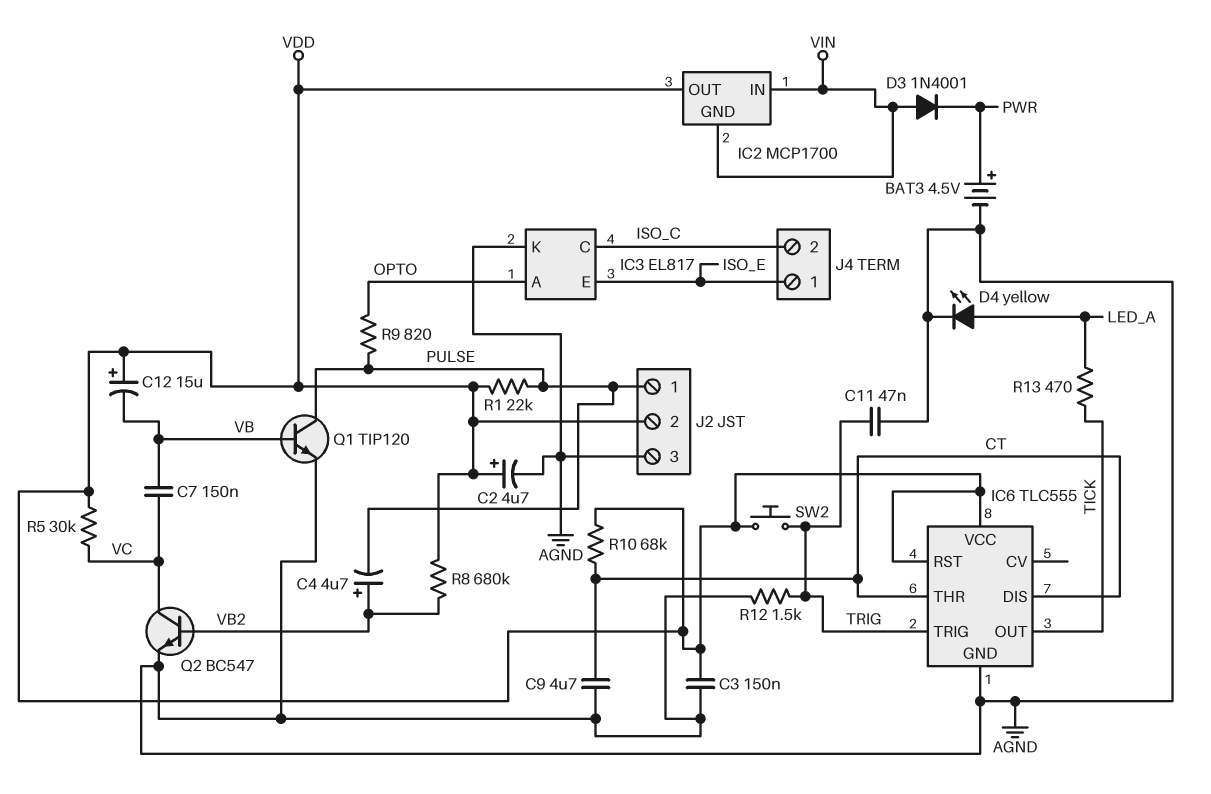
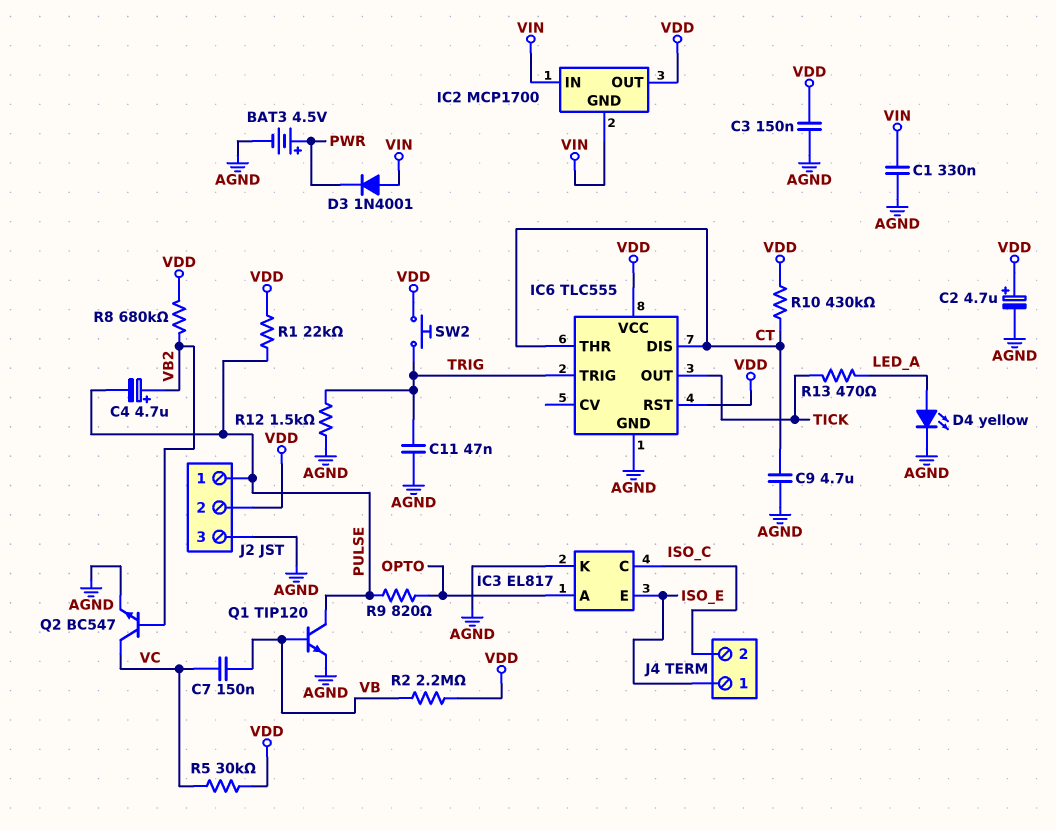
C1: none -> 330nF (AGND, VIN)
C12: 15uF (plus VDD, minus VB) -> none
R2: none -> 2.2M (VB, VDD)
R10: 68k (CT, VDD) -> 430k (CT, VDD)

